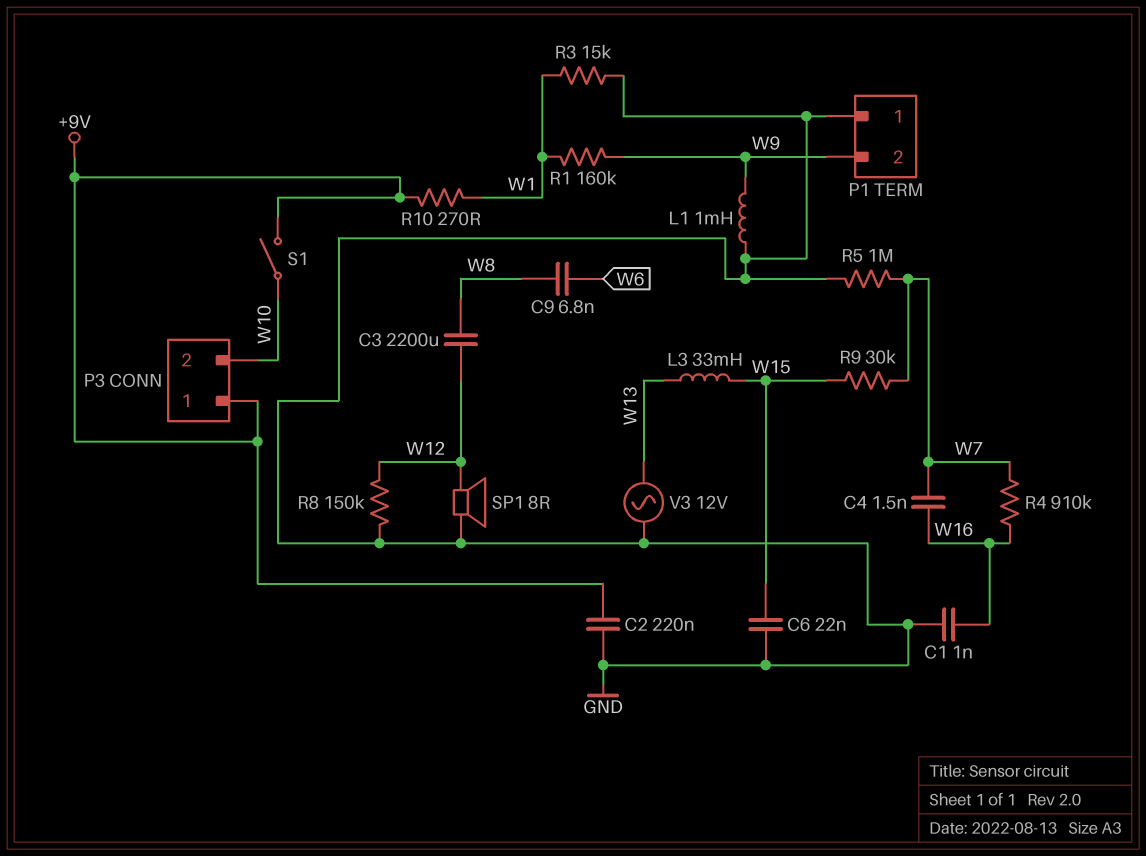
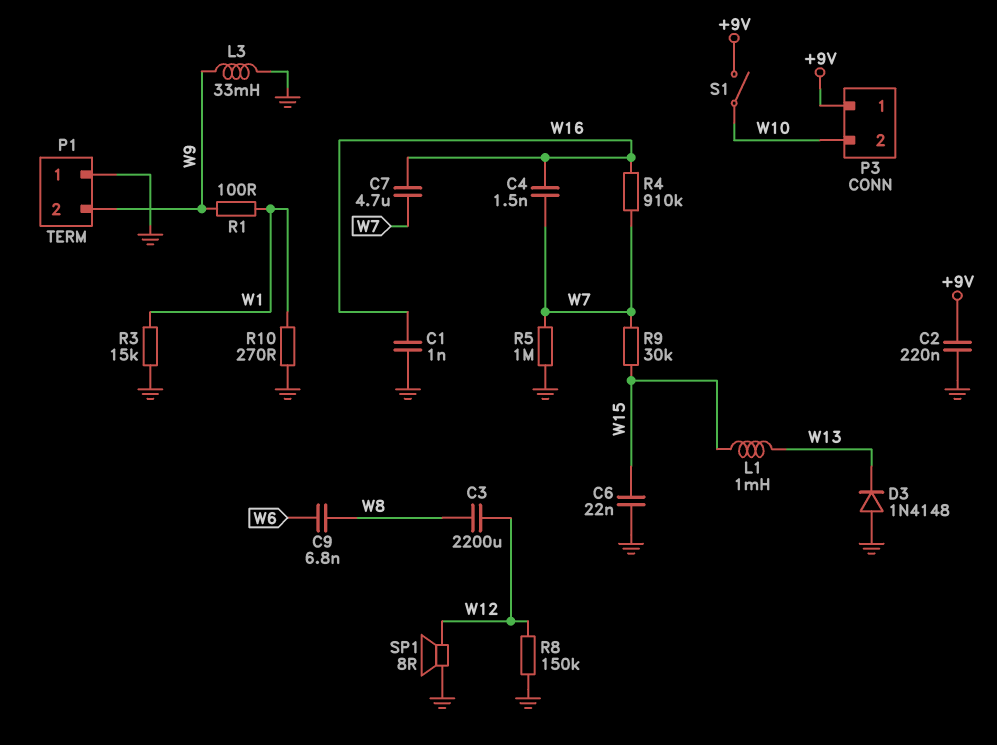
C7: none -> 4.7uF (W7, W16)
D3: none -> diode 1N4148 (A GND, K W13)
L1: 1mH (GND, W9) -> 1mH (W13, W15)
L3: 33mH (W13, W15) -> 33mH (GND, W9)
R1: 160k (W1, W9) -> 100 (W1, W9)
R10: 270 (+9V, W1) -> 270 (GND, W1)
V3: AC 12V (GND, W13) -> none

